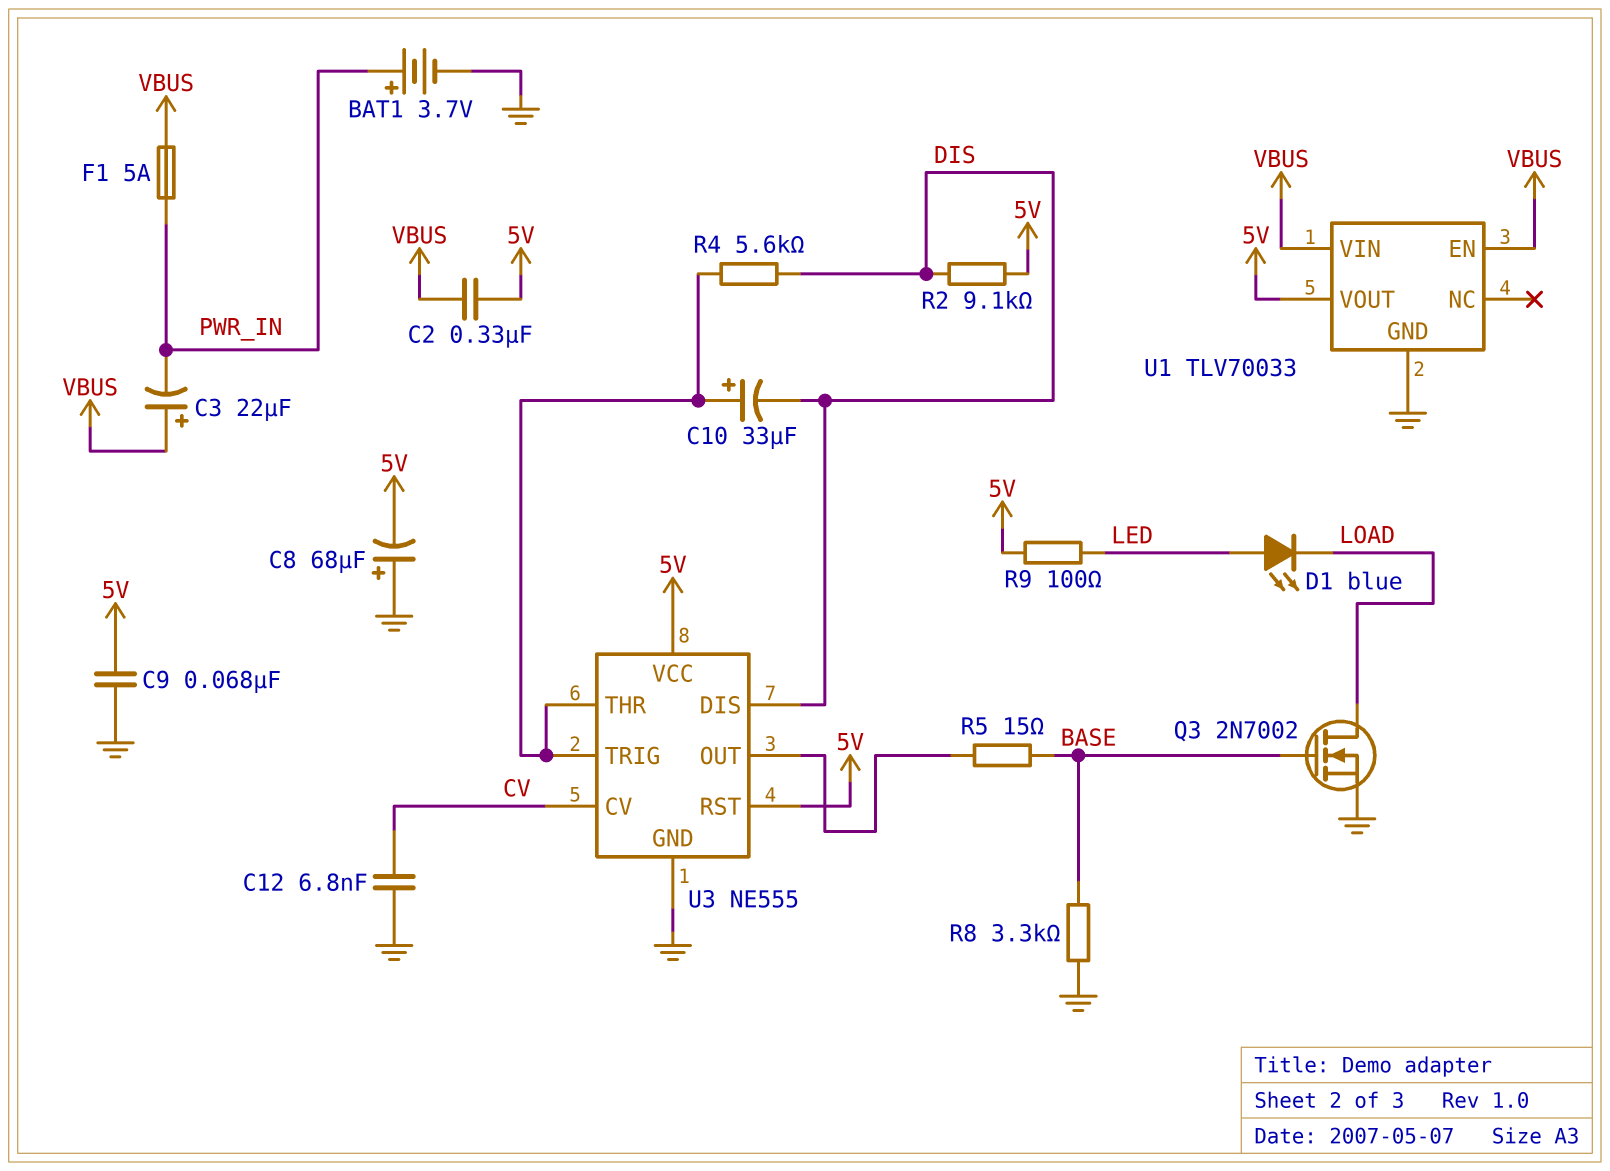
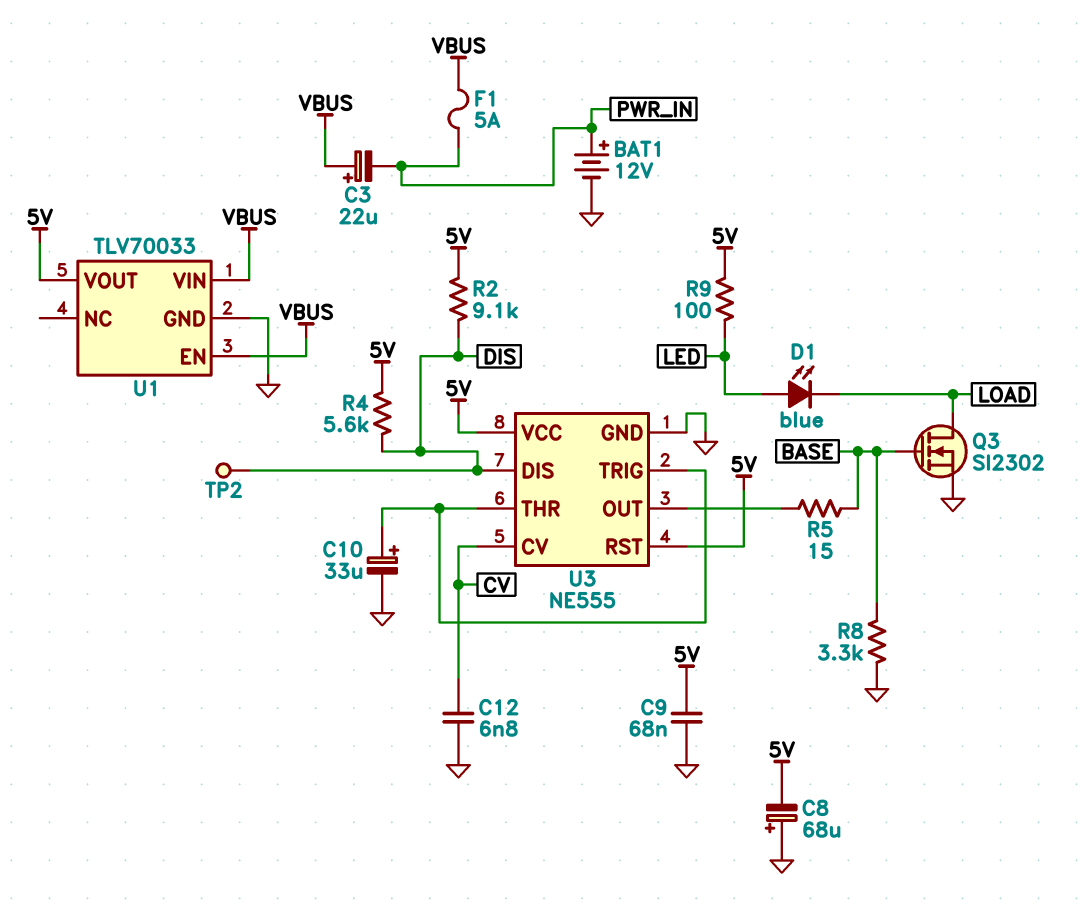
BAT1: 3.7V (plus PWR_IN, minus GND) -> 12V (plus PWR_IN, minus GND)
C2: 330nF (5V, VBUS) -> none
C10: 33uF (plus U3/THR, minus DIS) -> 33uF (plus U3/THR, minus GND)
Q3: NMOS 2N7002 (G BASE, D LOAD, S GND) -> NMOS SI2302 (G BASE, D LOAD, S GND)
R4: 5.6k (DIS, U3/THR) -> 5.6k (5V, DIS)
TP2: none -> test point (DIS)

